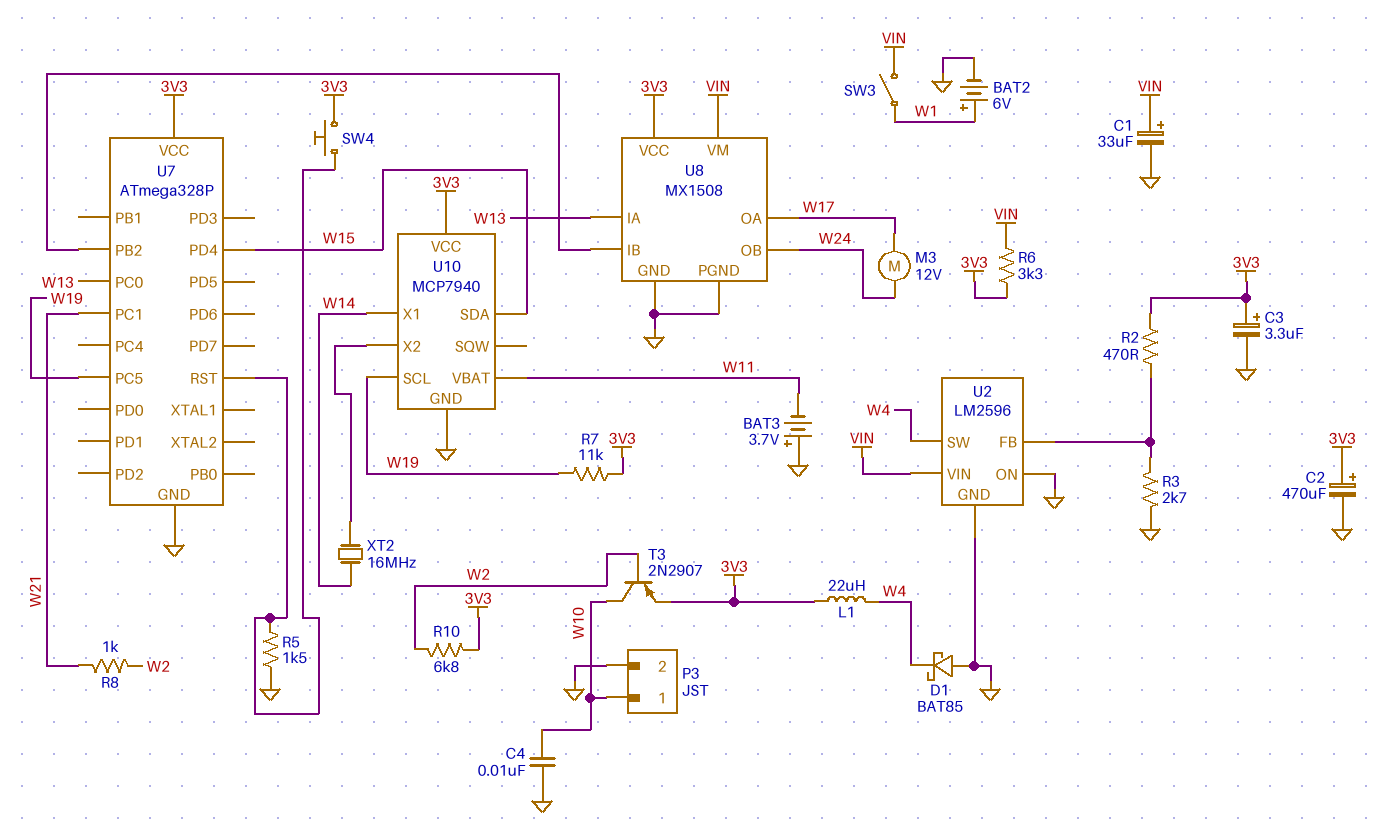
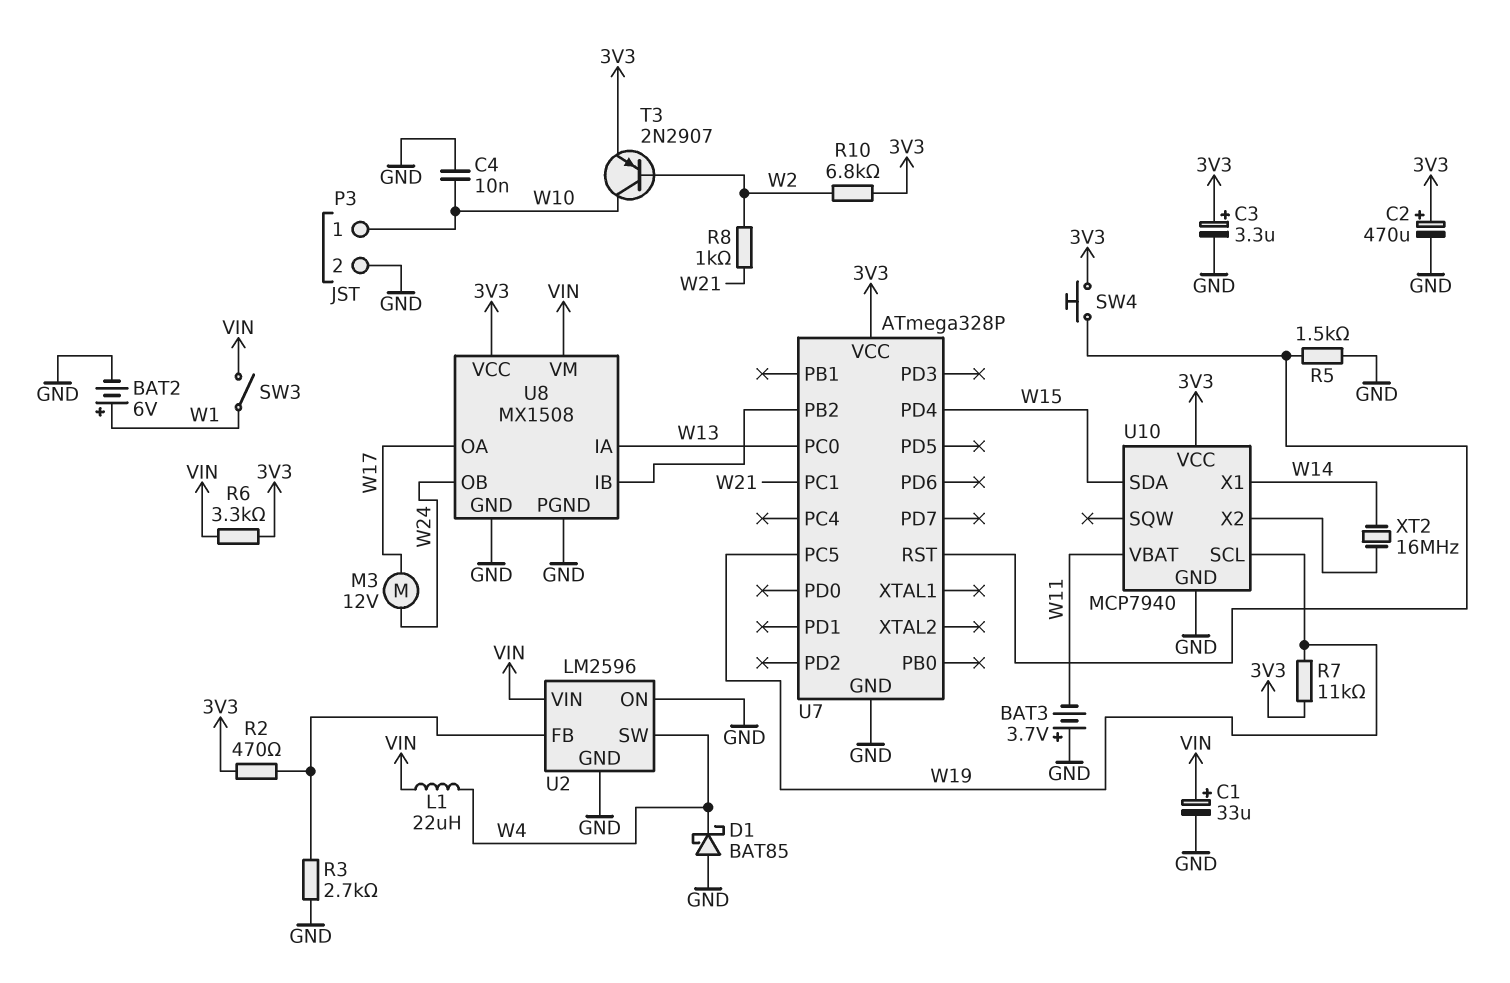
L1: 22uH (3V3, W4) -> 22uH (VIN, W4)

